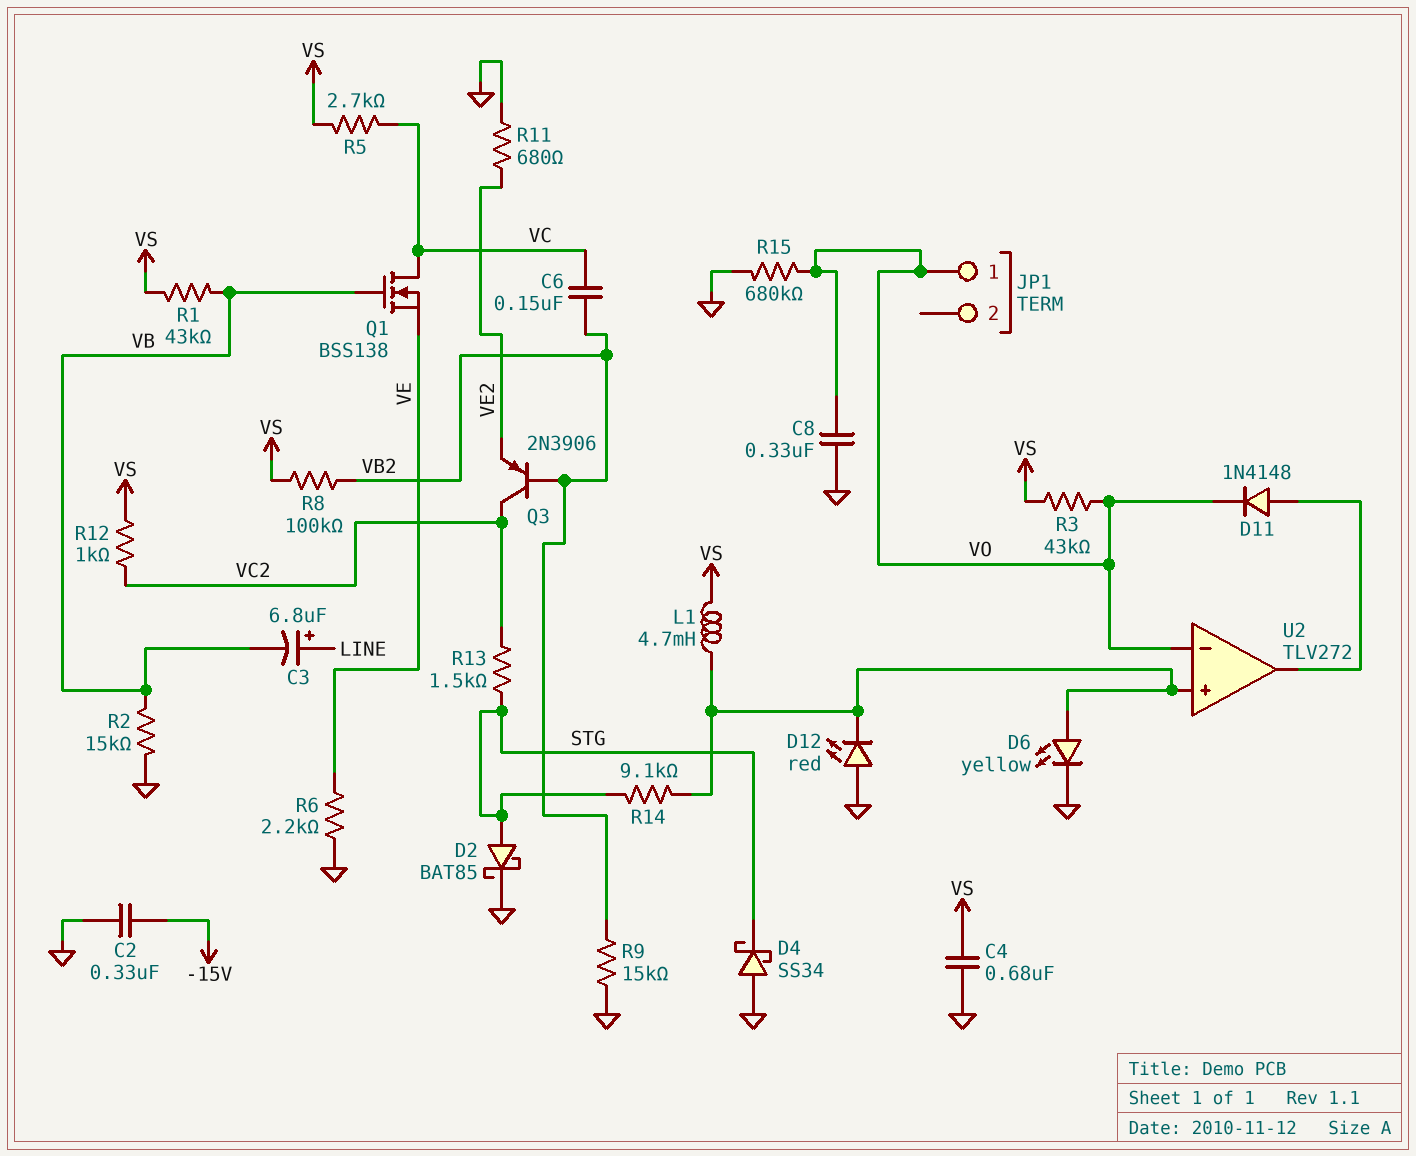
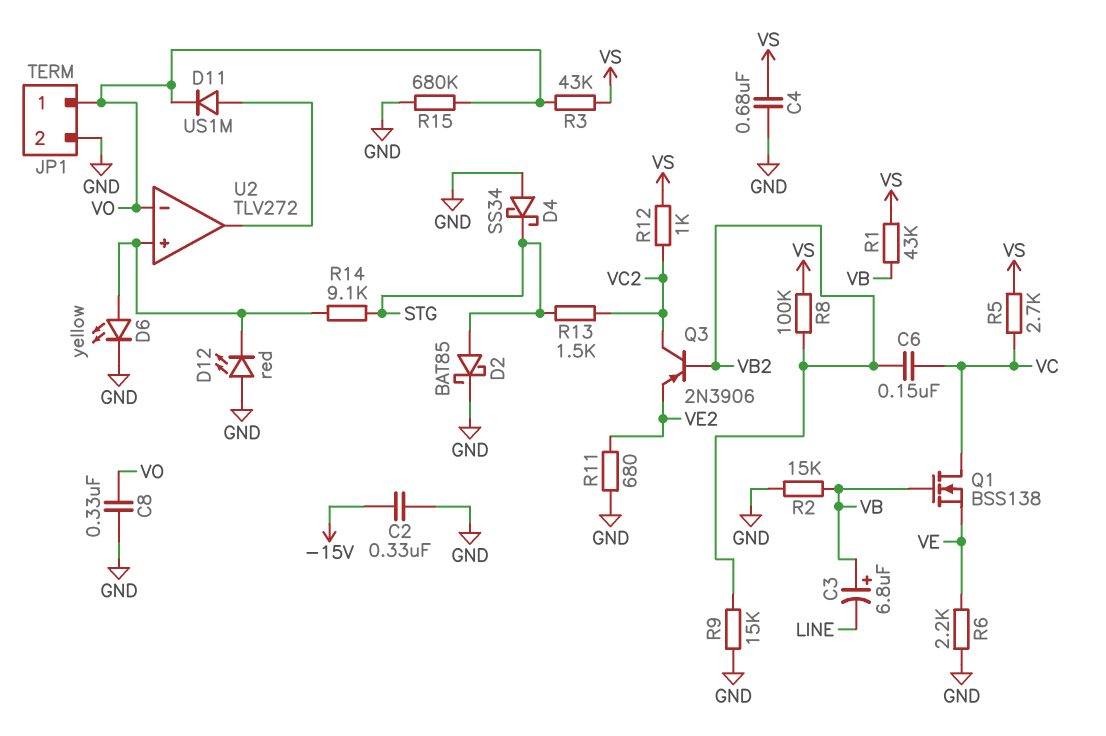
C3: 6.8uF (plus LINE, minus VB) -> 6.8uF (plus VB, minus LINE)
D11: diode 1N4148 (A U2/out, K VO) -> diode US1M (A U2/out, K VO)
JP1 pin 2: none -> GND
L1: 4.7mH (U2/in+, VS) -> none

